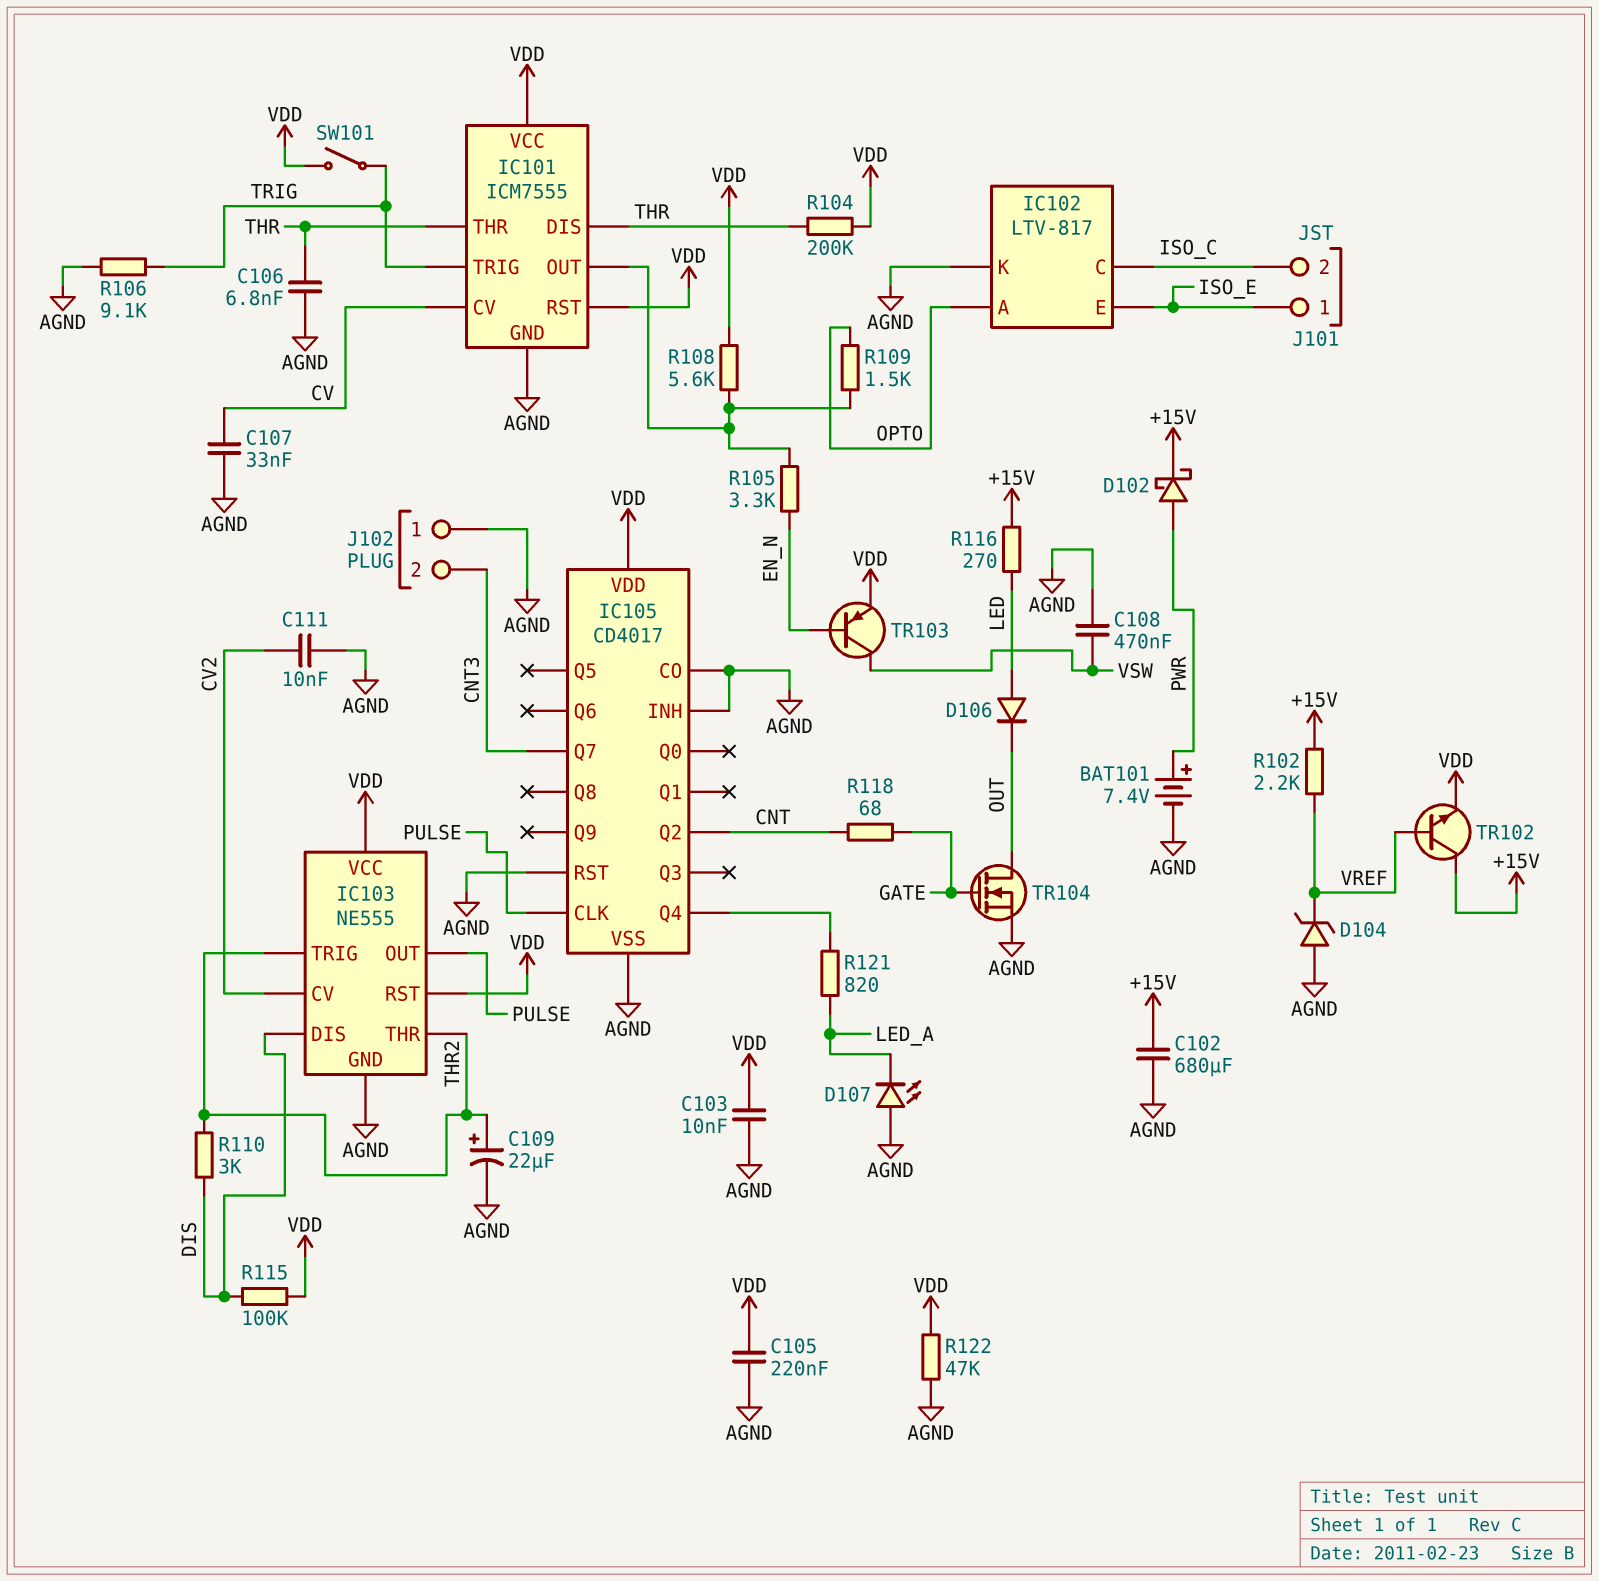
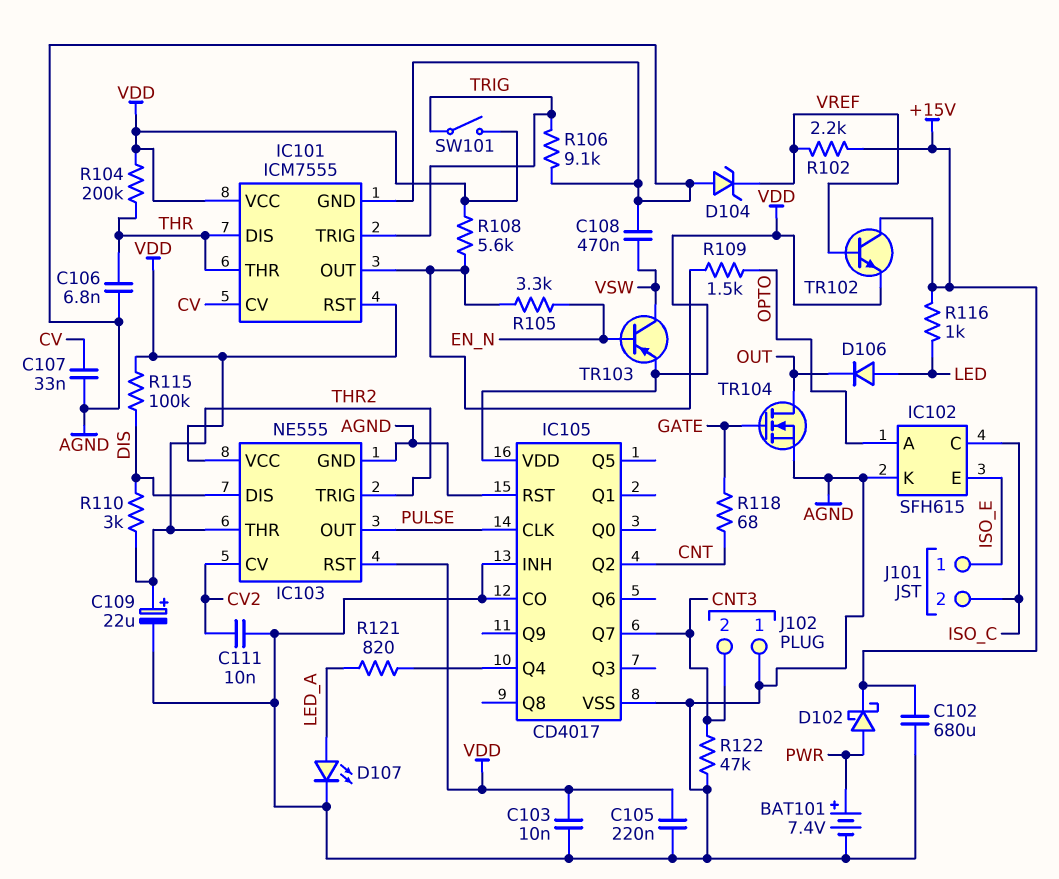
D107: LED (A AGND, K LED_A) -> LED (A LED_A, K AGND)
IC102: LTV-817 -> SFH615
R116: 270 (+15V, LED) -> 1k (+15V, LED)
R122: 47k (AGND, VDD) -> 47k (AGND, CNT3)

